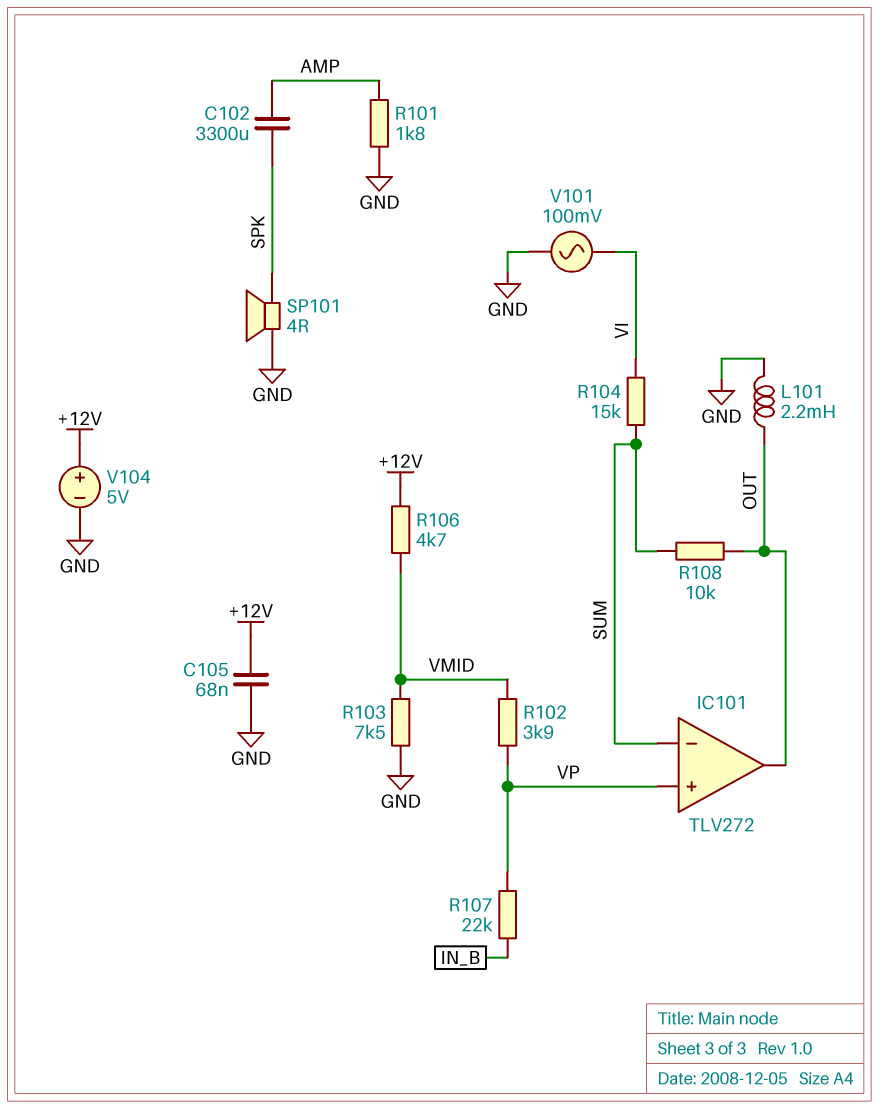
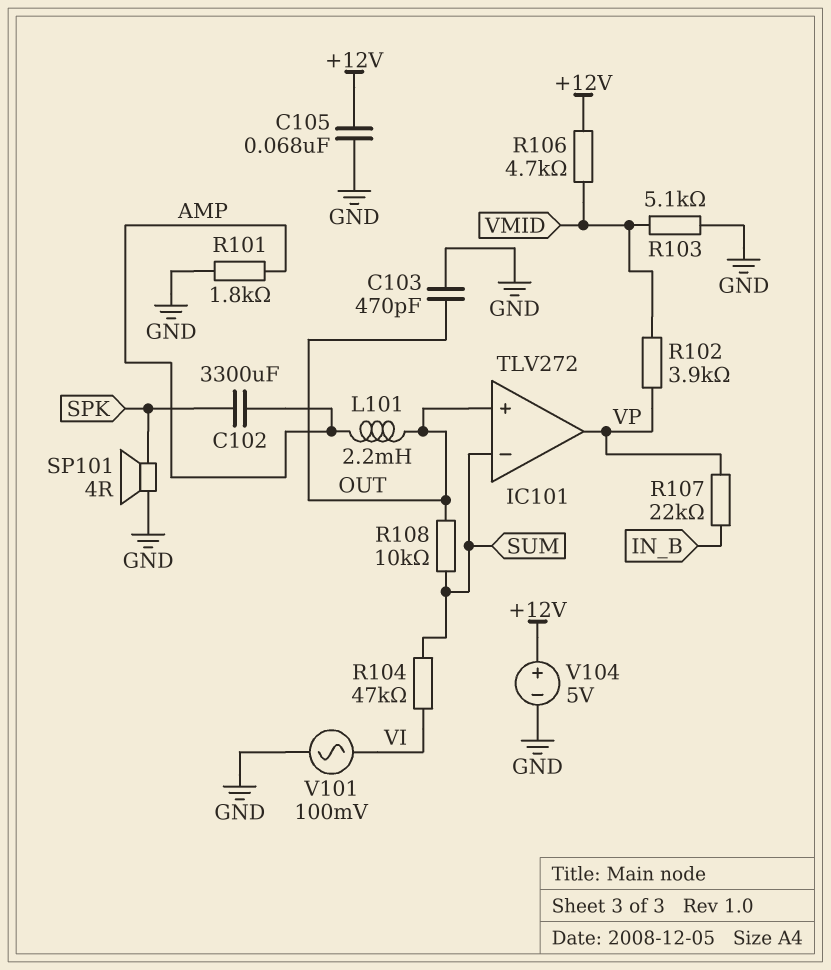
C103: none -> 470pF (GND, OUT)
IC101 pin in+: VP -> OUT
IC101 pin out: OUT -> VP
L101: 2.2mH (GND, OUT) -> 2.2mH (AMP, OUT)
R103: 7.5k (GND, VMID) -> 5.1k (GND, VMID)
R104: 15k (SUM, VI) -> 47k (SUM, VI)

